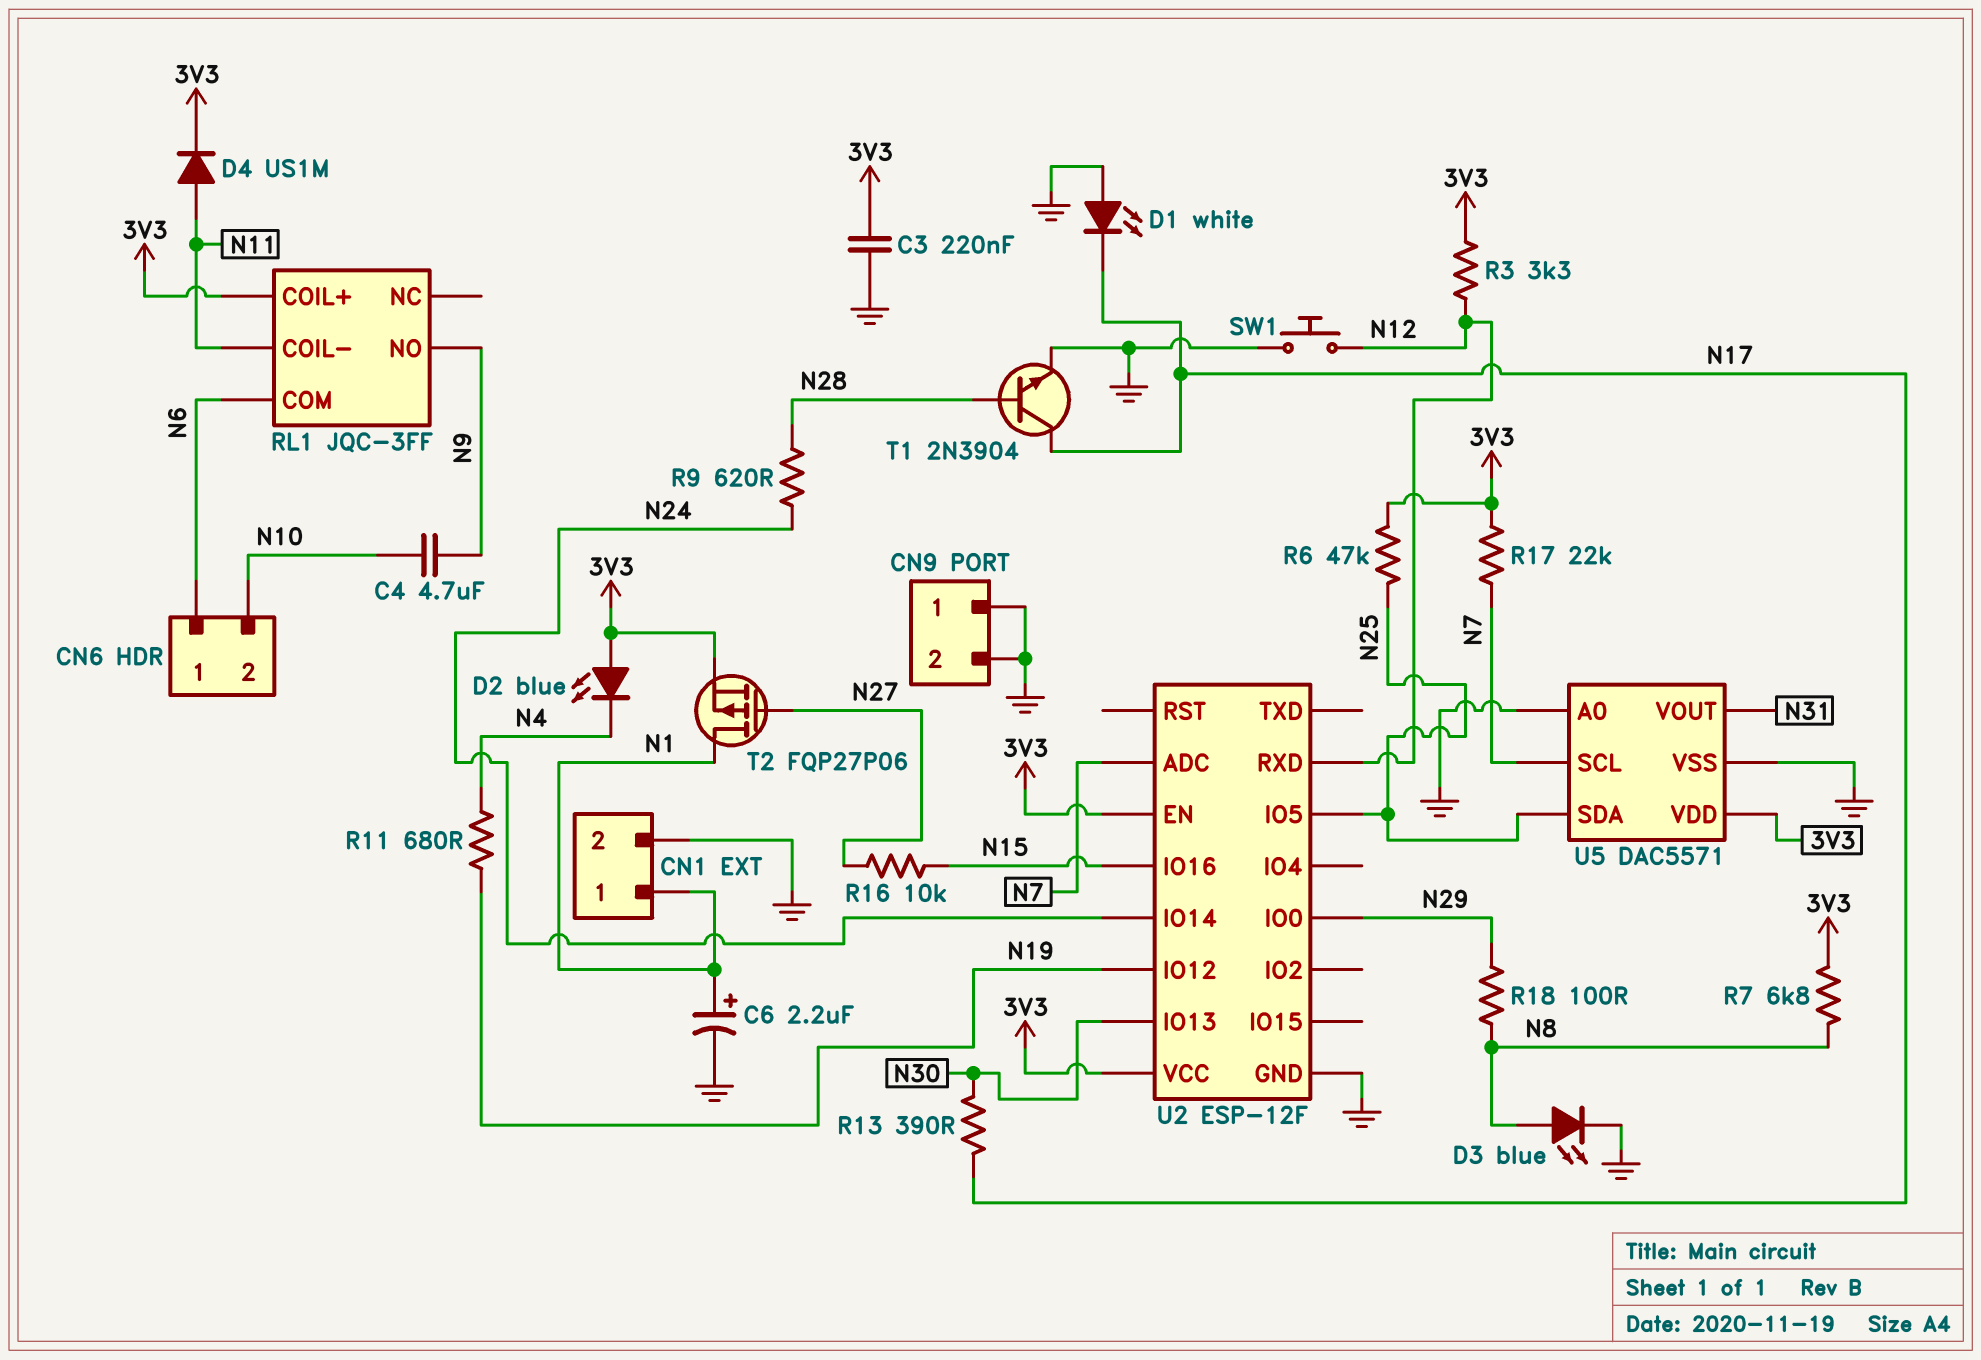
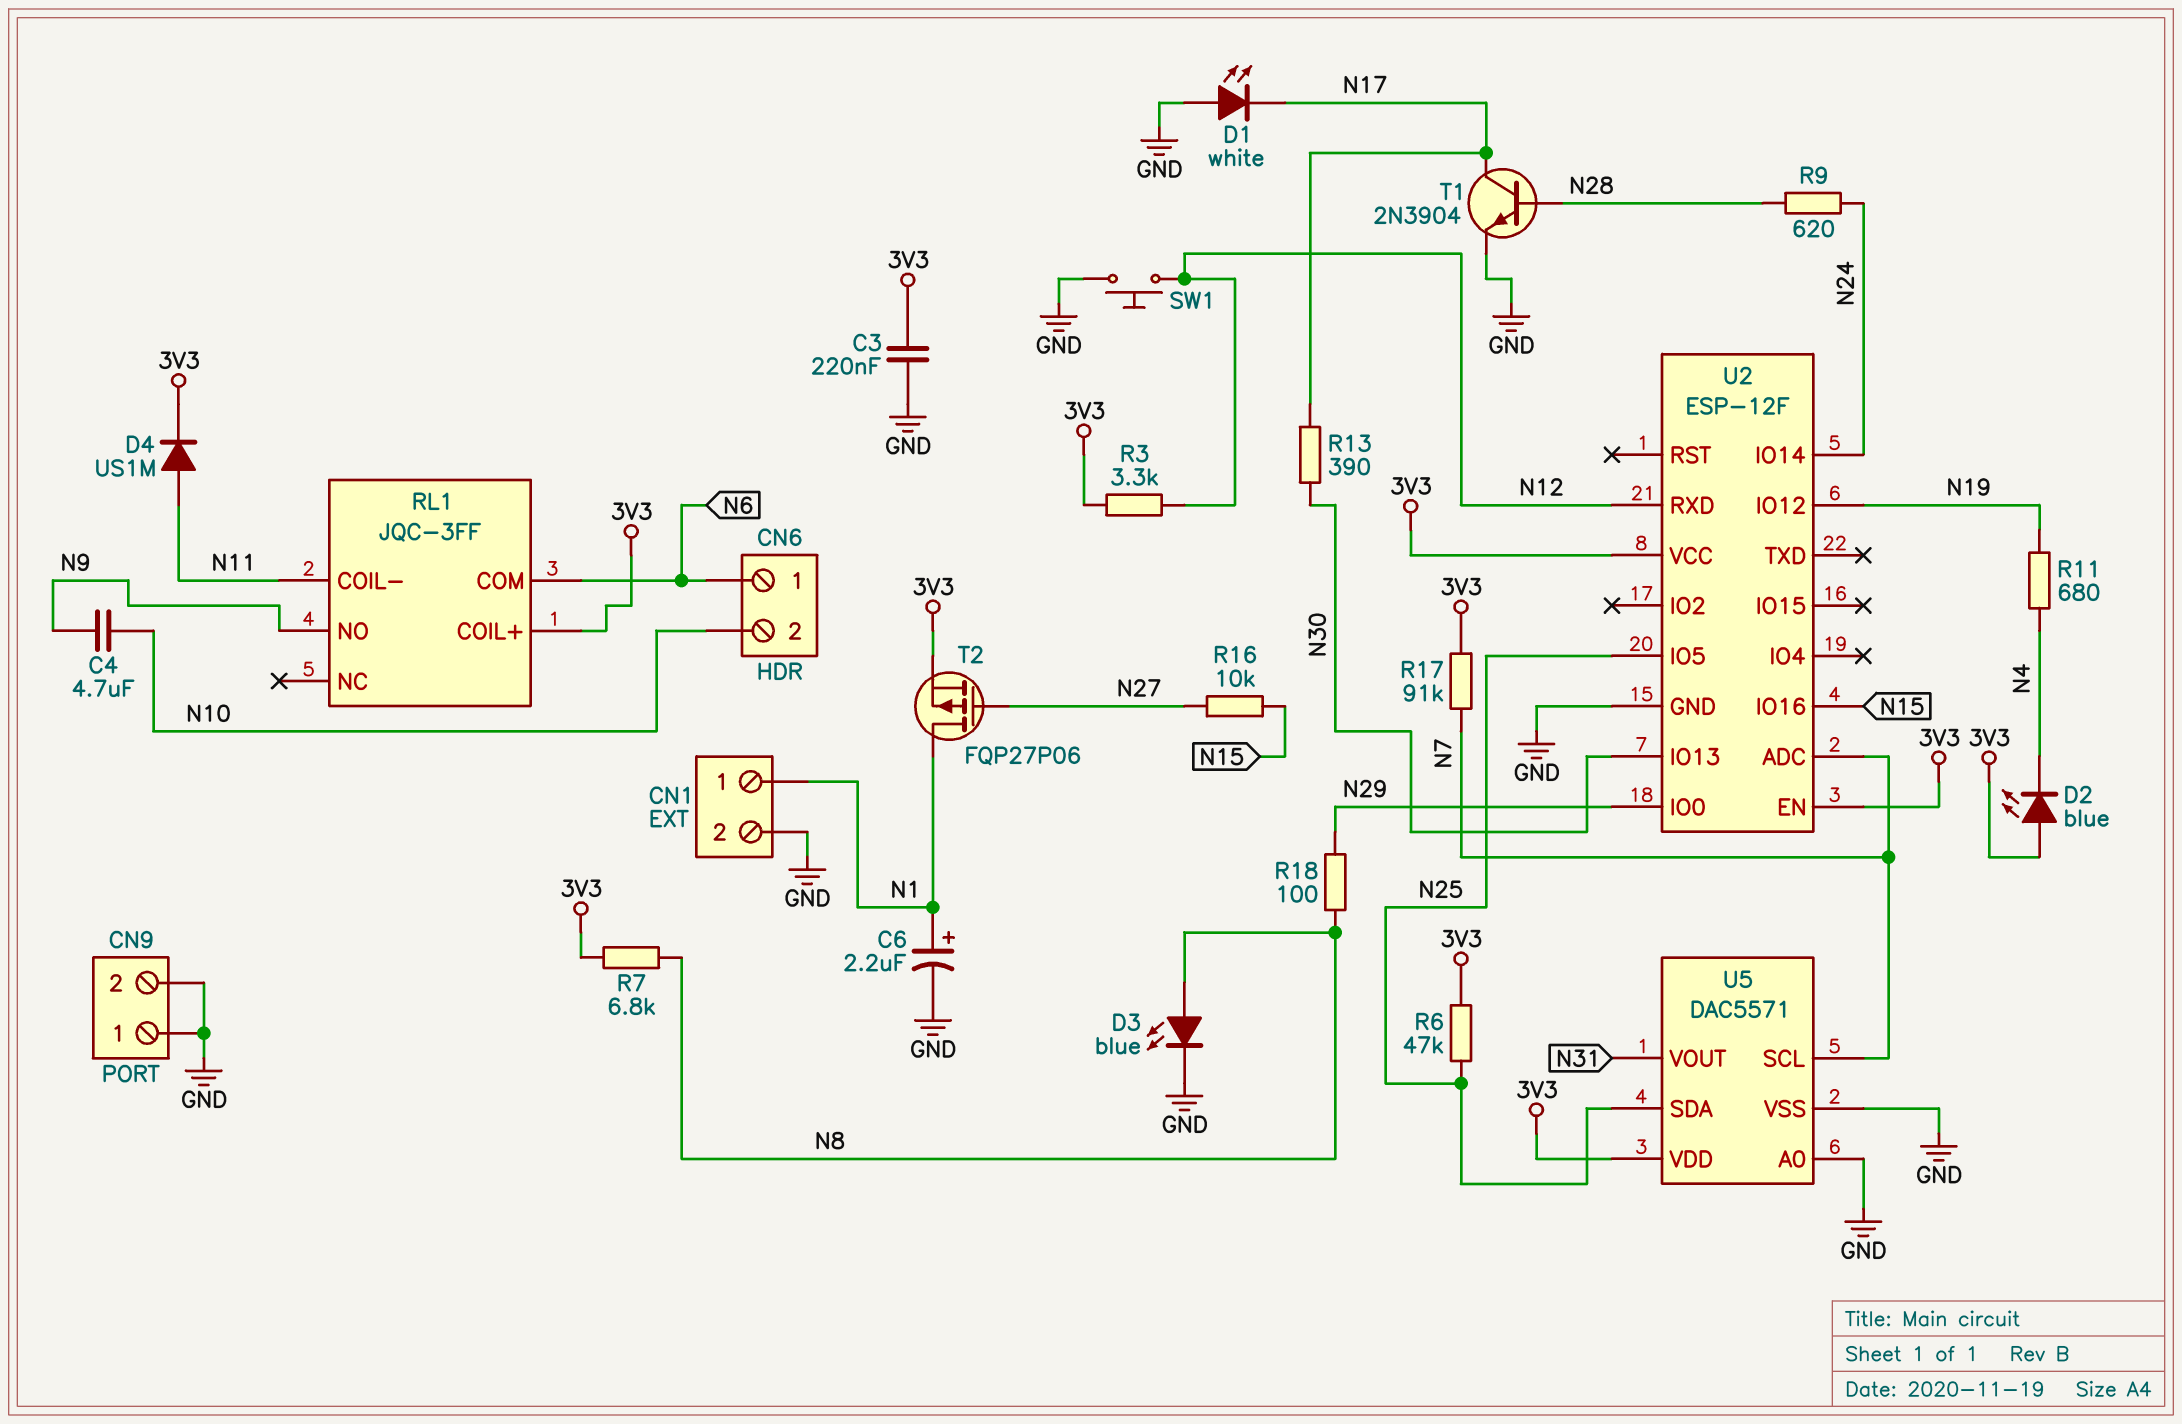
R17: 22k (3V3, N7) -> 91k (3V3, N7)

